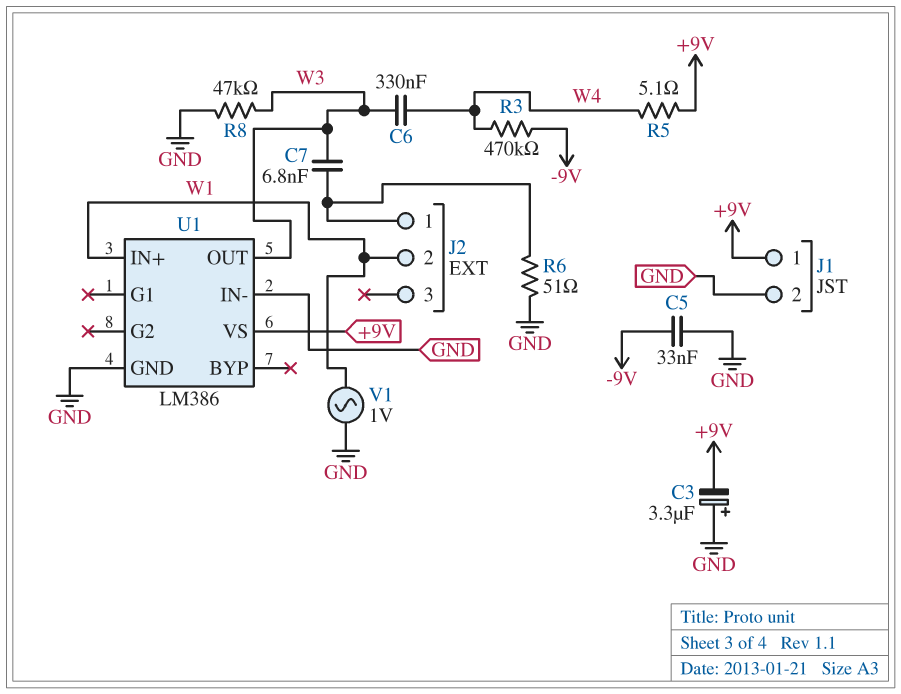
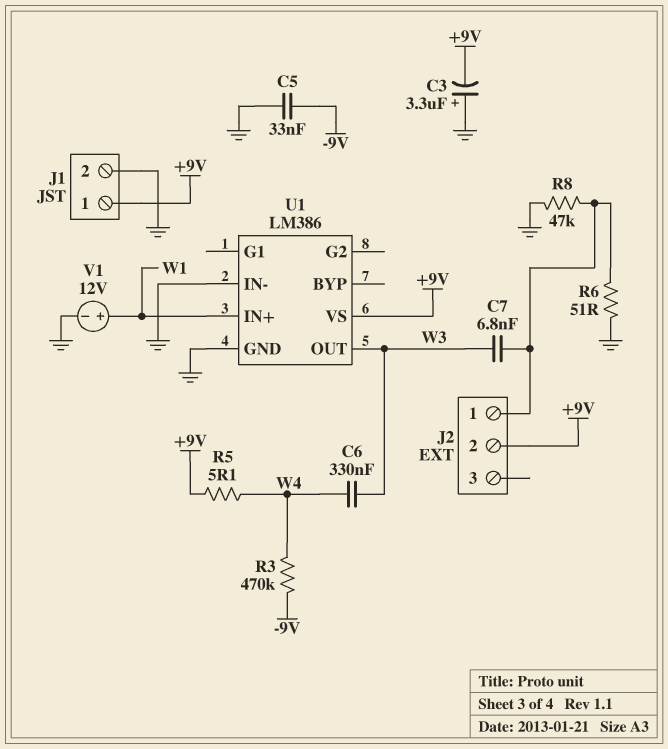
J2 pin 2: W1 -> +9V
R8: 47k (GND, W3) -> 47k (GND, J2/1)
V1: AC 1V (GND, W1) -> 12V (plus W1, minus GND)

